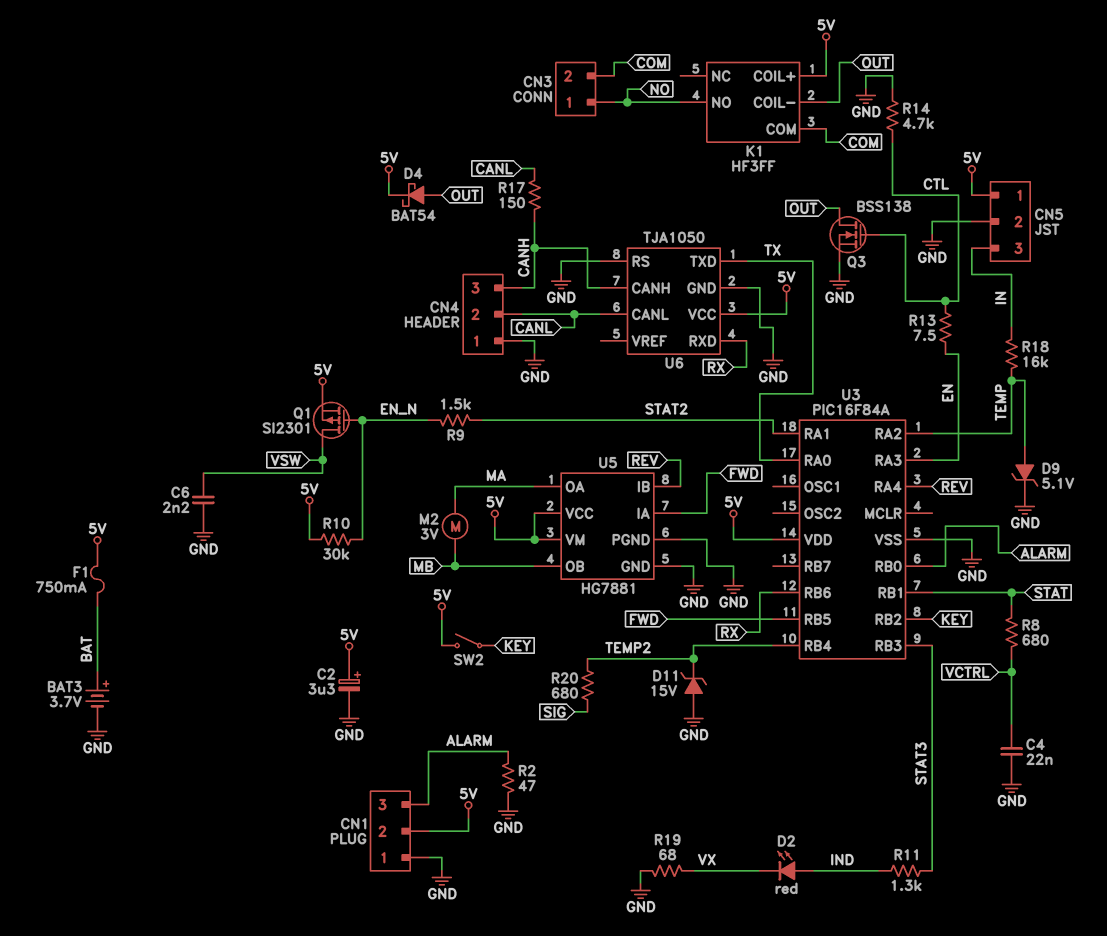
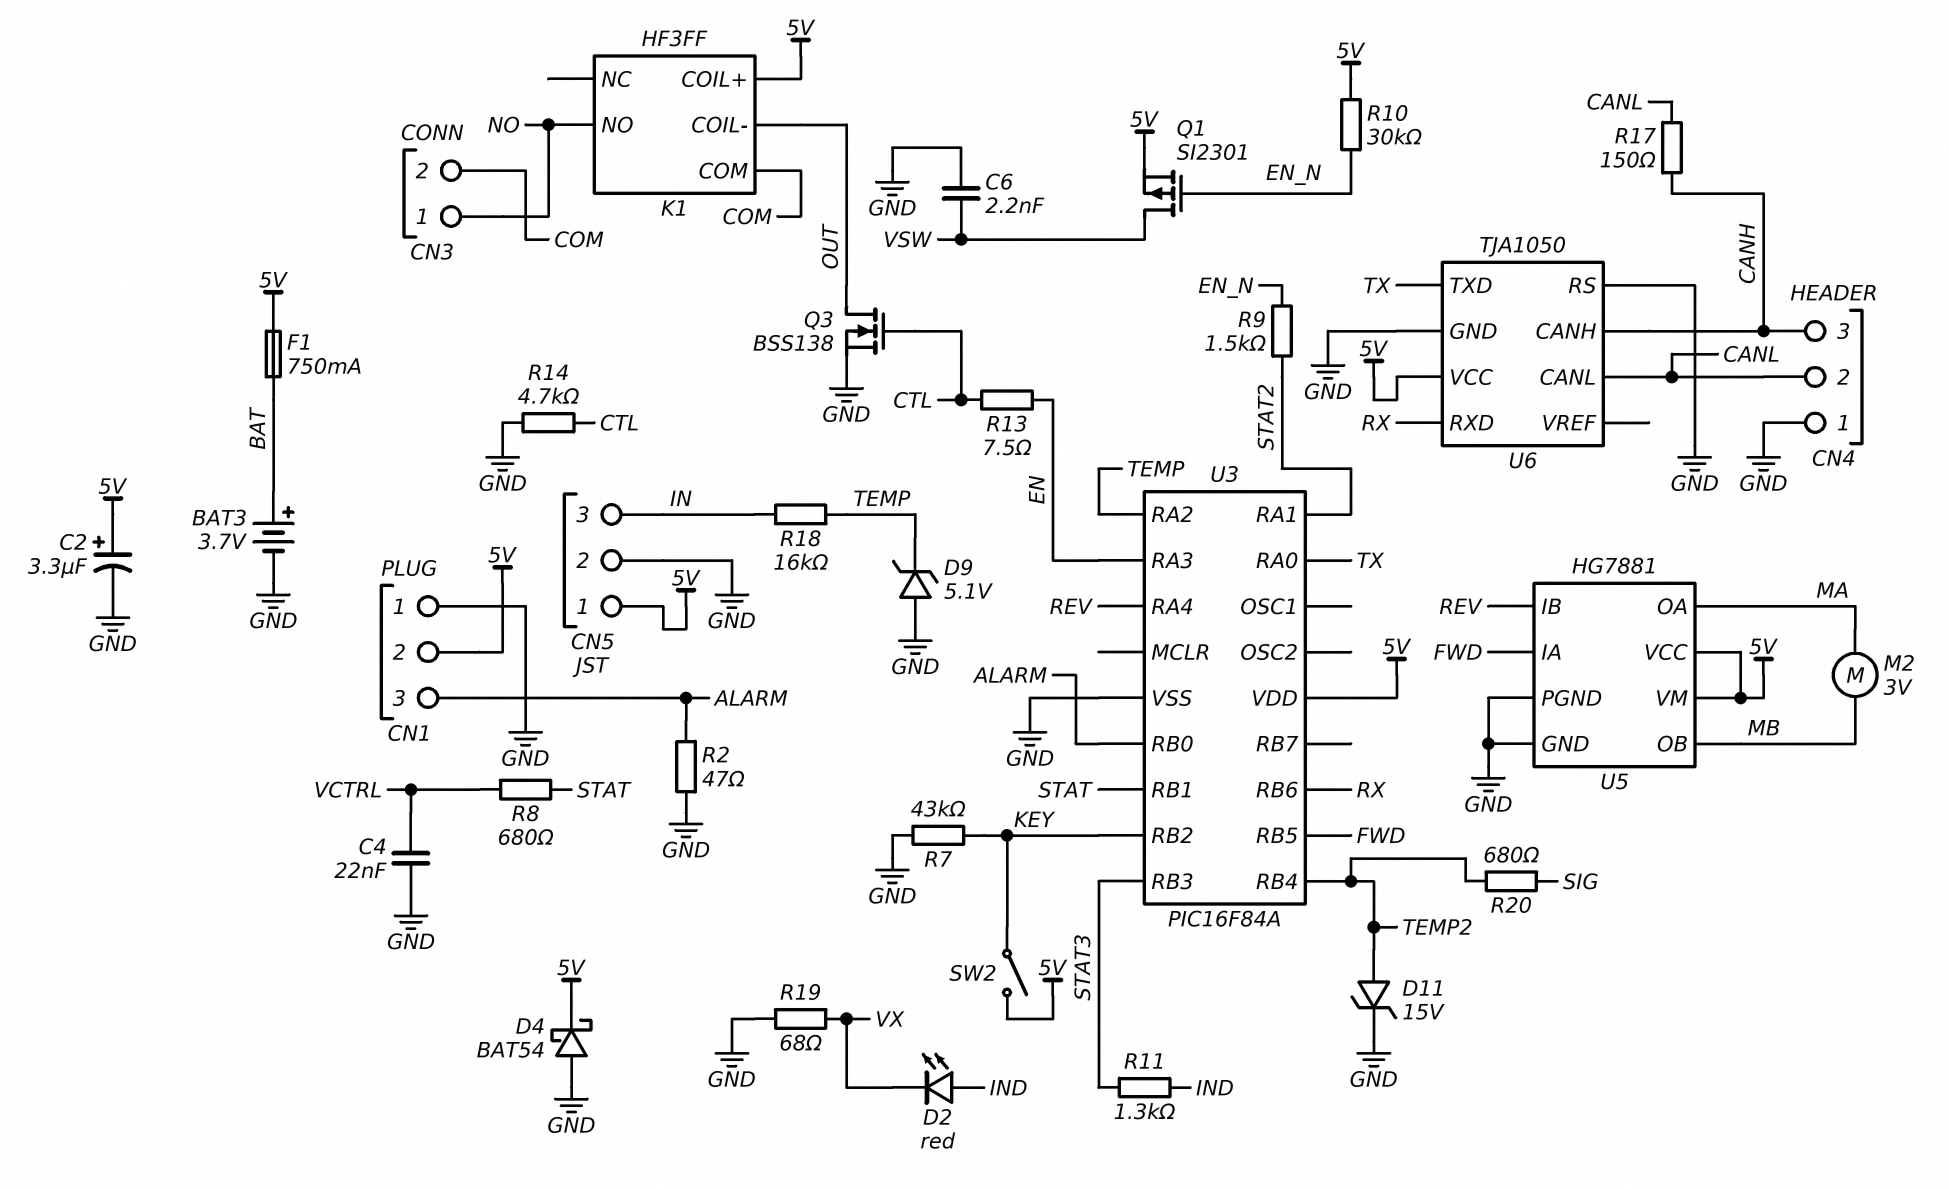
D4: schottky BAT54 (A OUT, K 5V) -> schottky BAT54 (A GND, K 5V)
D9: zener 5.1V (A TEMP, K GND) -> zener 5.1V (A GND, K TEMP)
D11: zener 15V (A GND, K TEMP2) -> zener 15V (A TEMP2, K GND)
R7: none -> 43k (GND, KEY)

